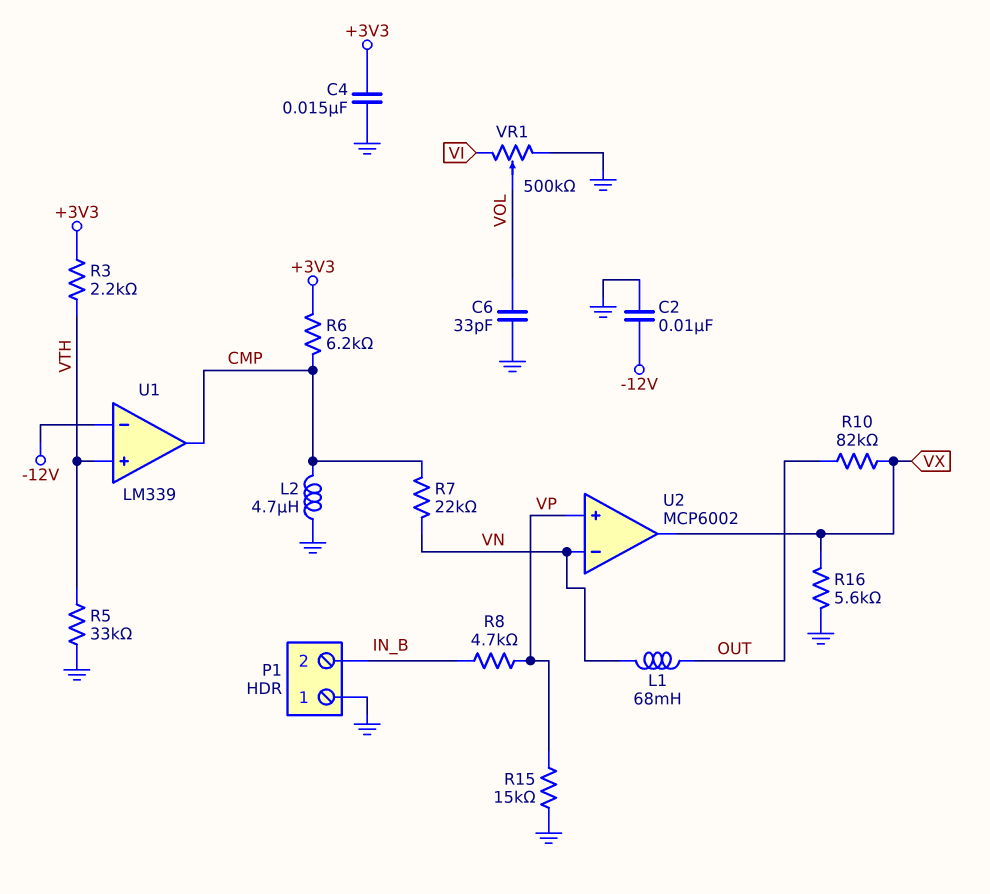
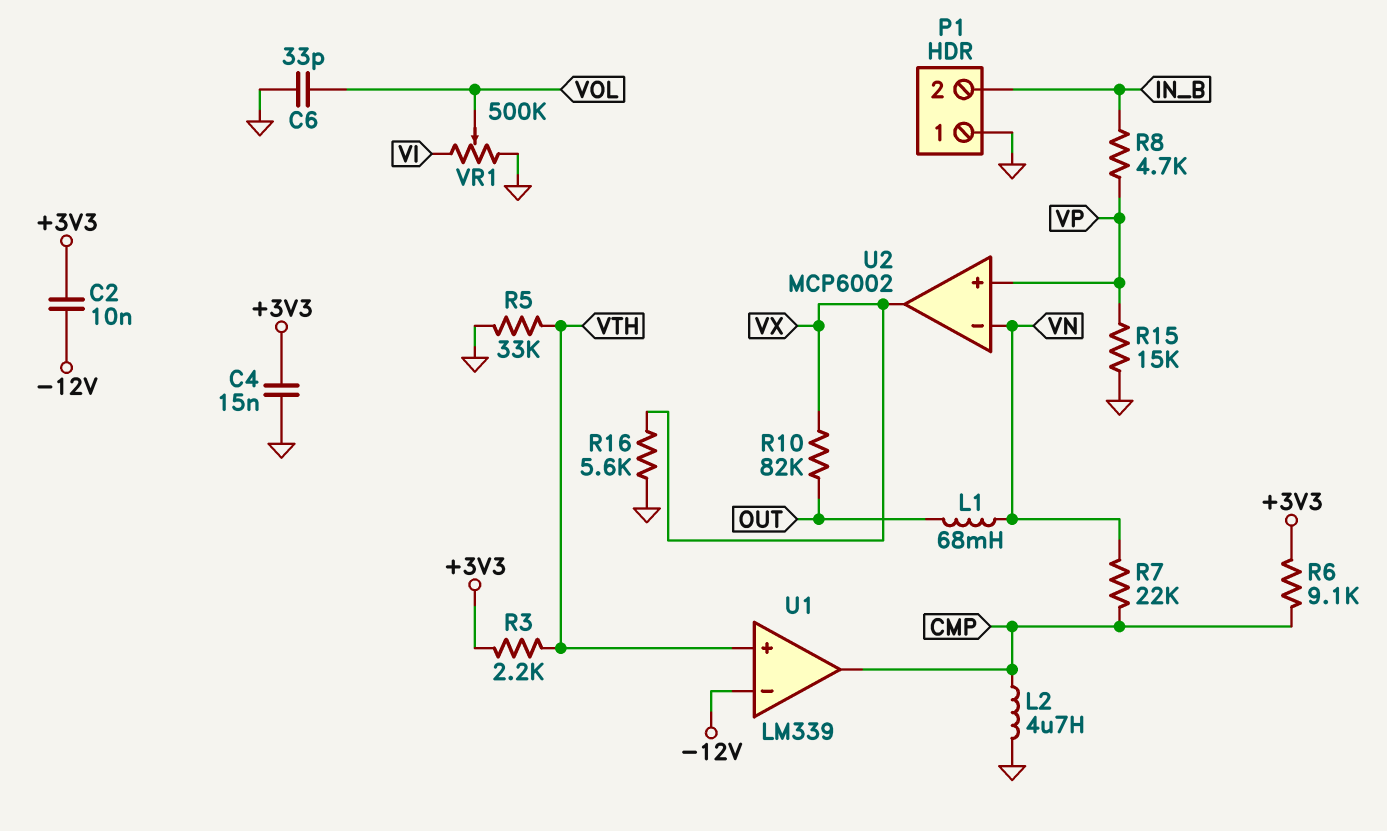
C2: 10nF (-12V, GND) -> 10nF (+3V3, -12V)
R6: 6.2k (+3V3, CMP) -> 9.1k (+3V3, CMP)

